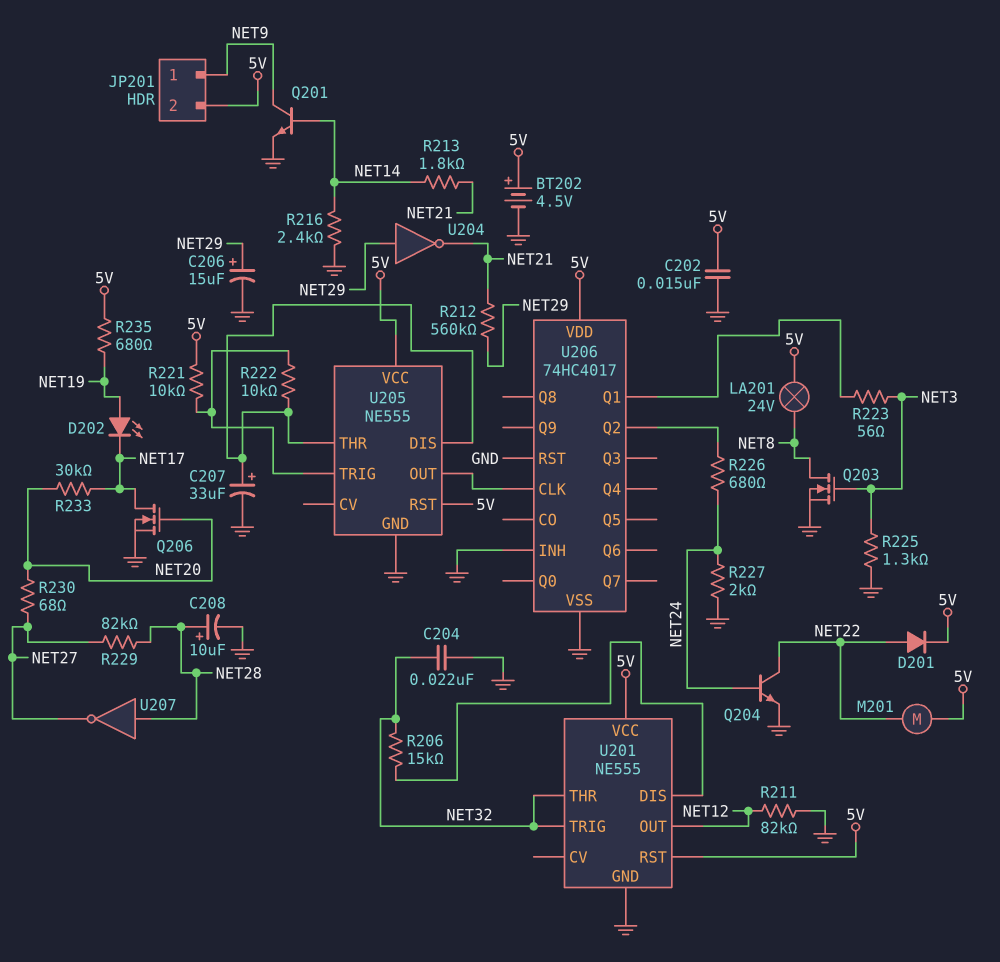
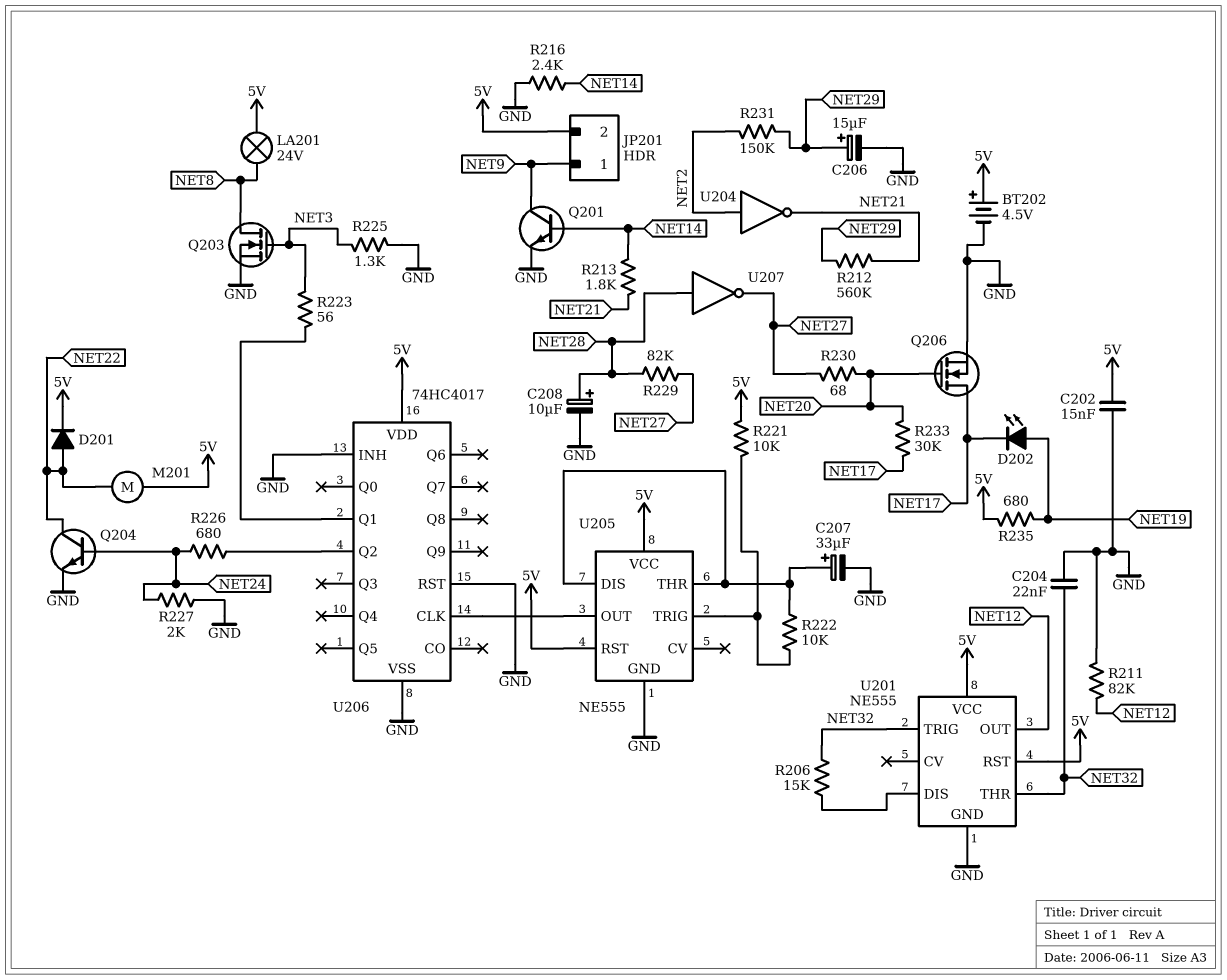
R231: none -> 150k (NET2, NET29)
U204: NOT (in NET29, out NET21) -> NOT (in NET2, out NET21)

